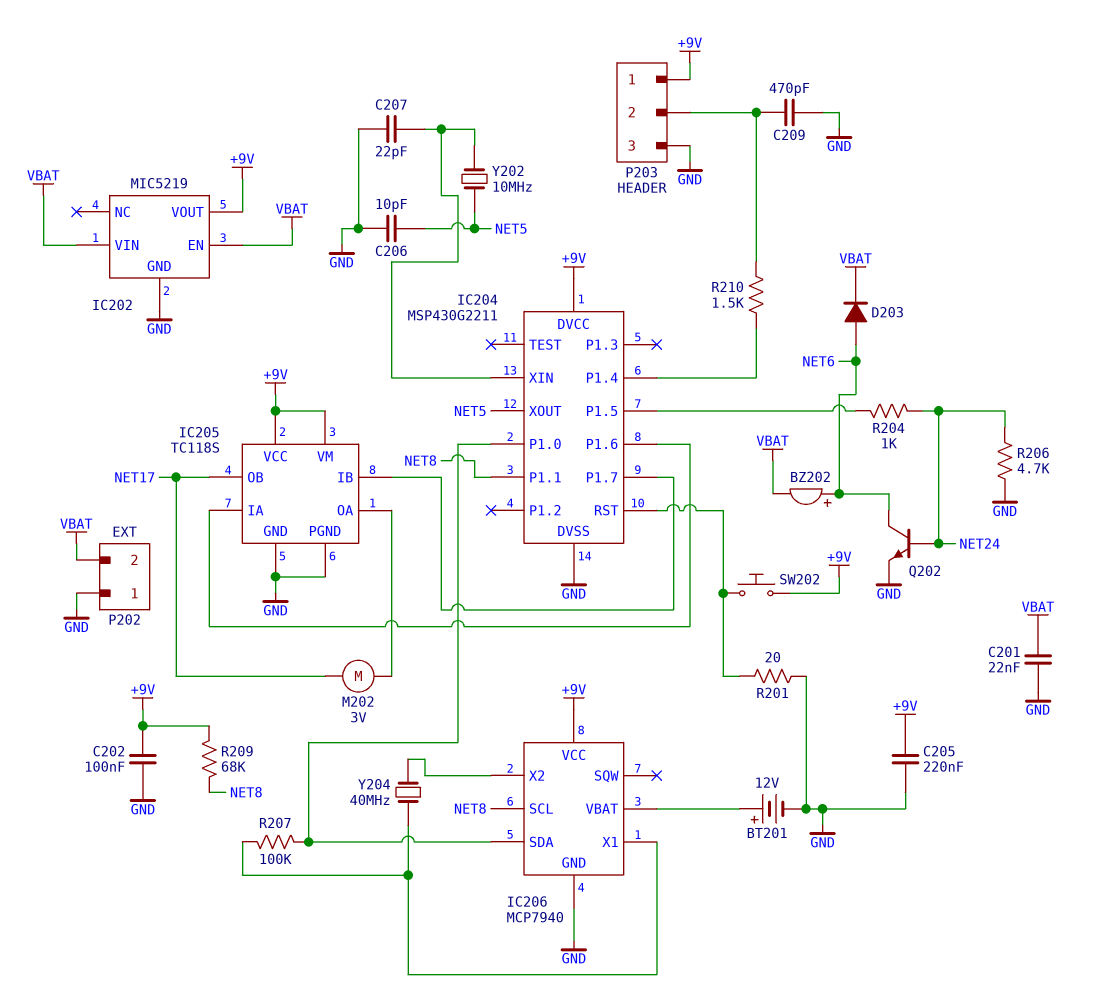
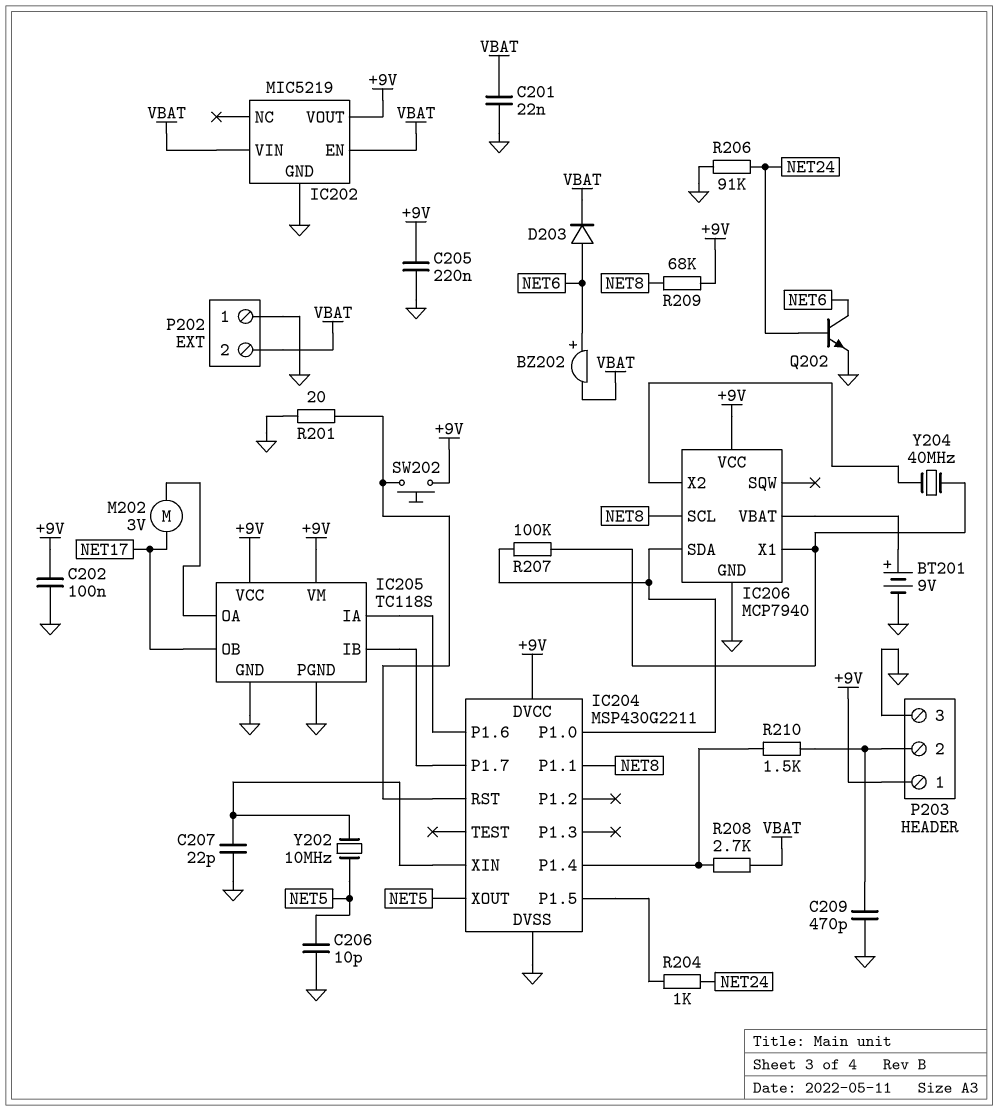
BT201: 12V (plus IC206/VBAT, minus GND) -> 9V (plus IC206/VBAT, minus GND)
R206: 4.7k (GND, NET24) -> 91k (GND, NET24)
R208: none -> 2.7k (IC204/P1.4, VBAT)

